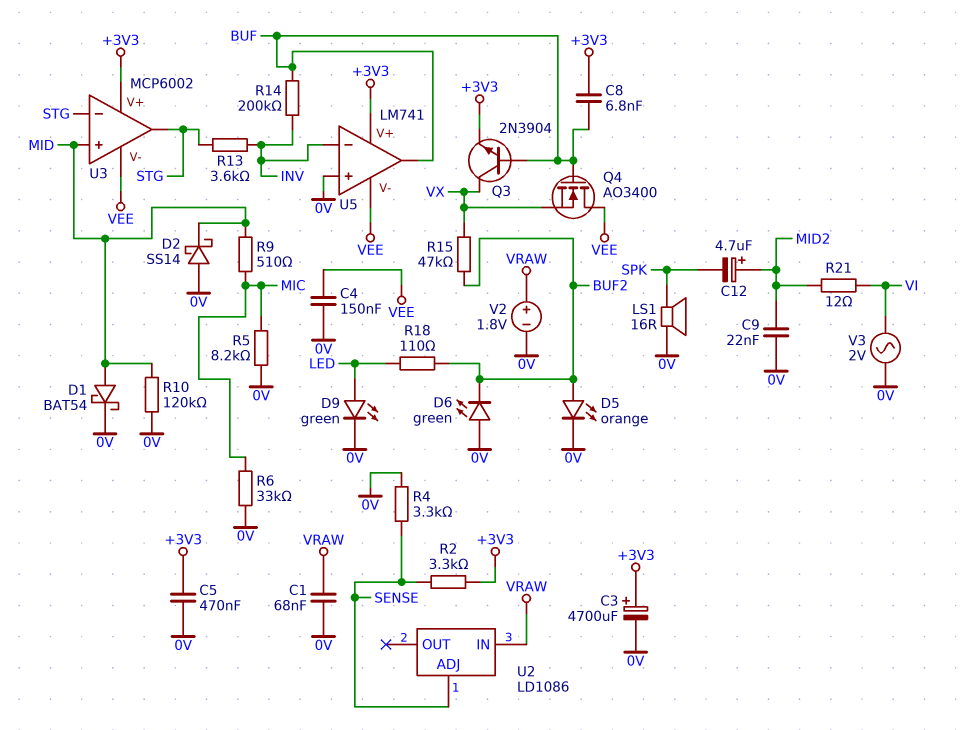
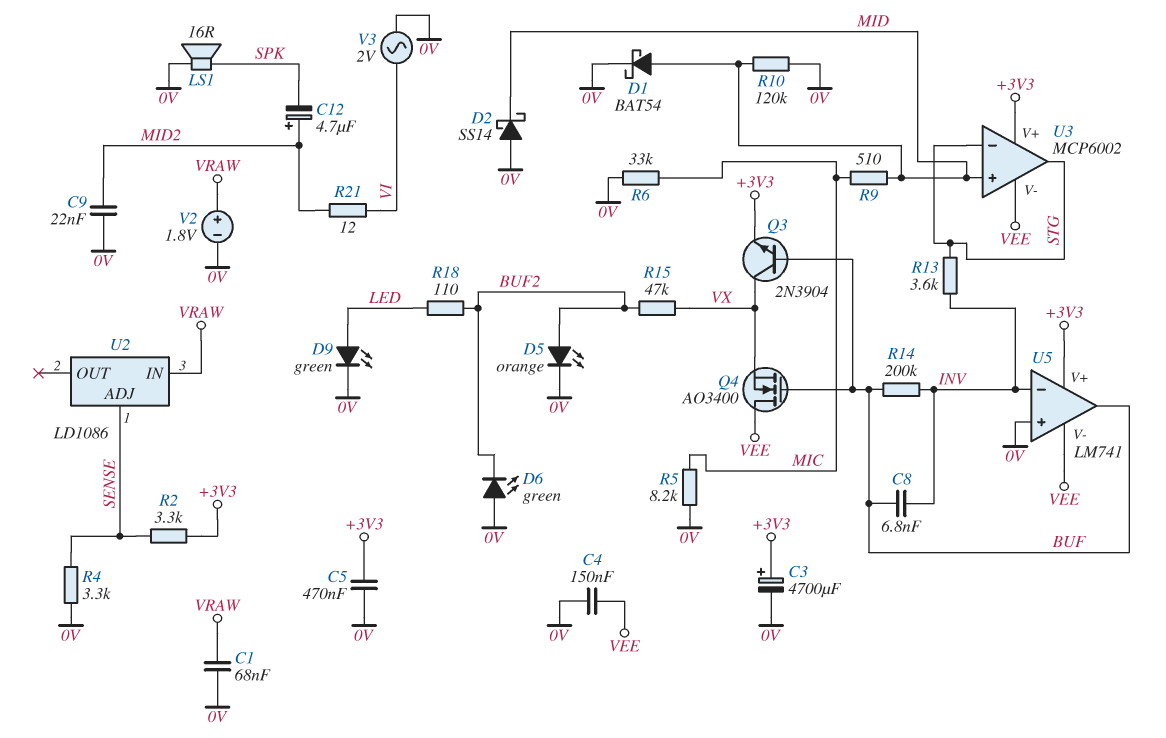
C8: 6.8nF (+3V3, BUF) -> 6.8nF (BUF, INV)

